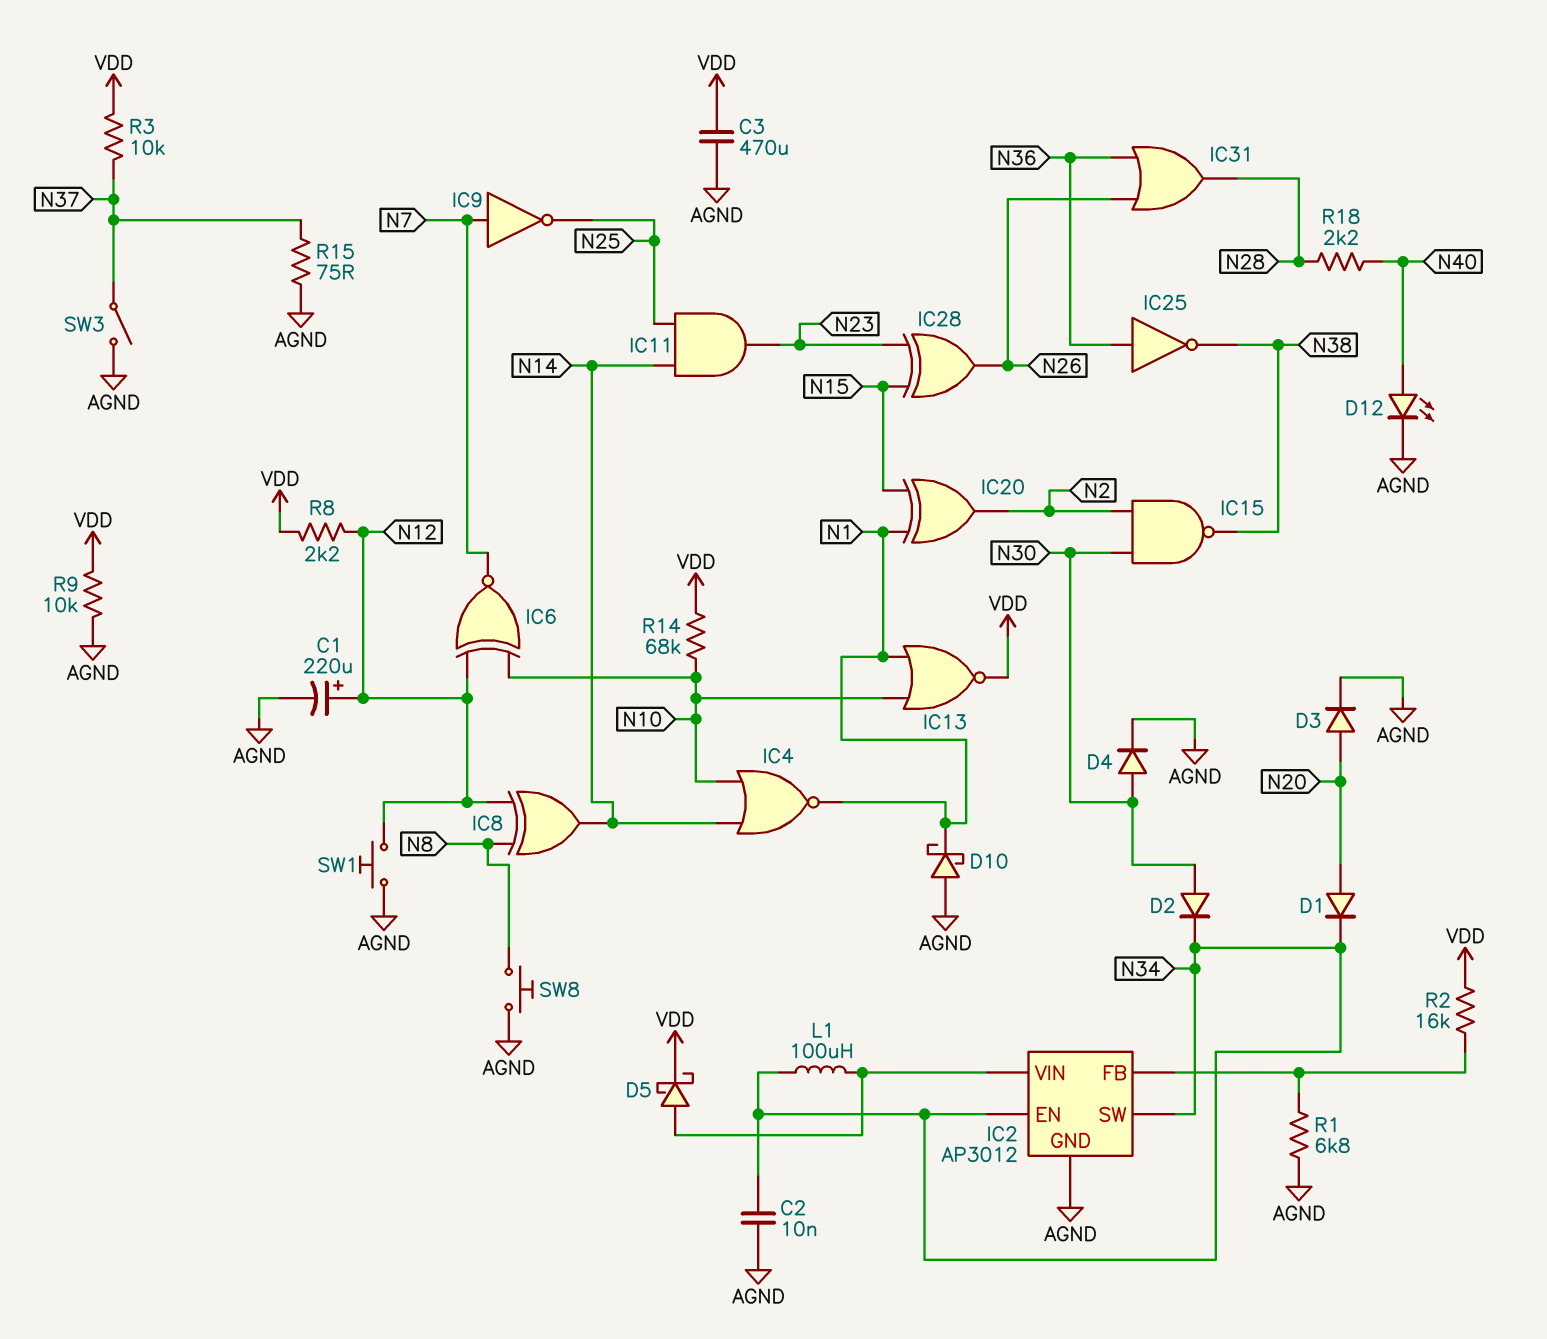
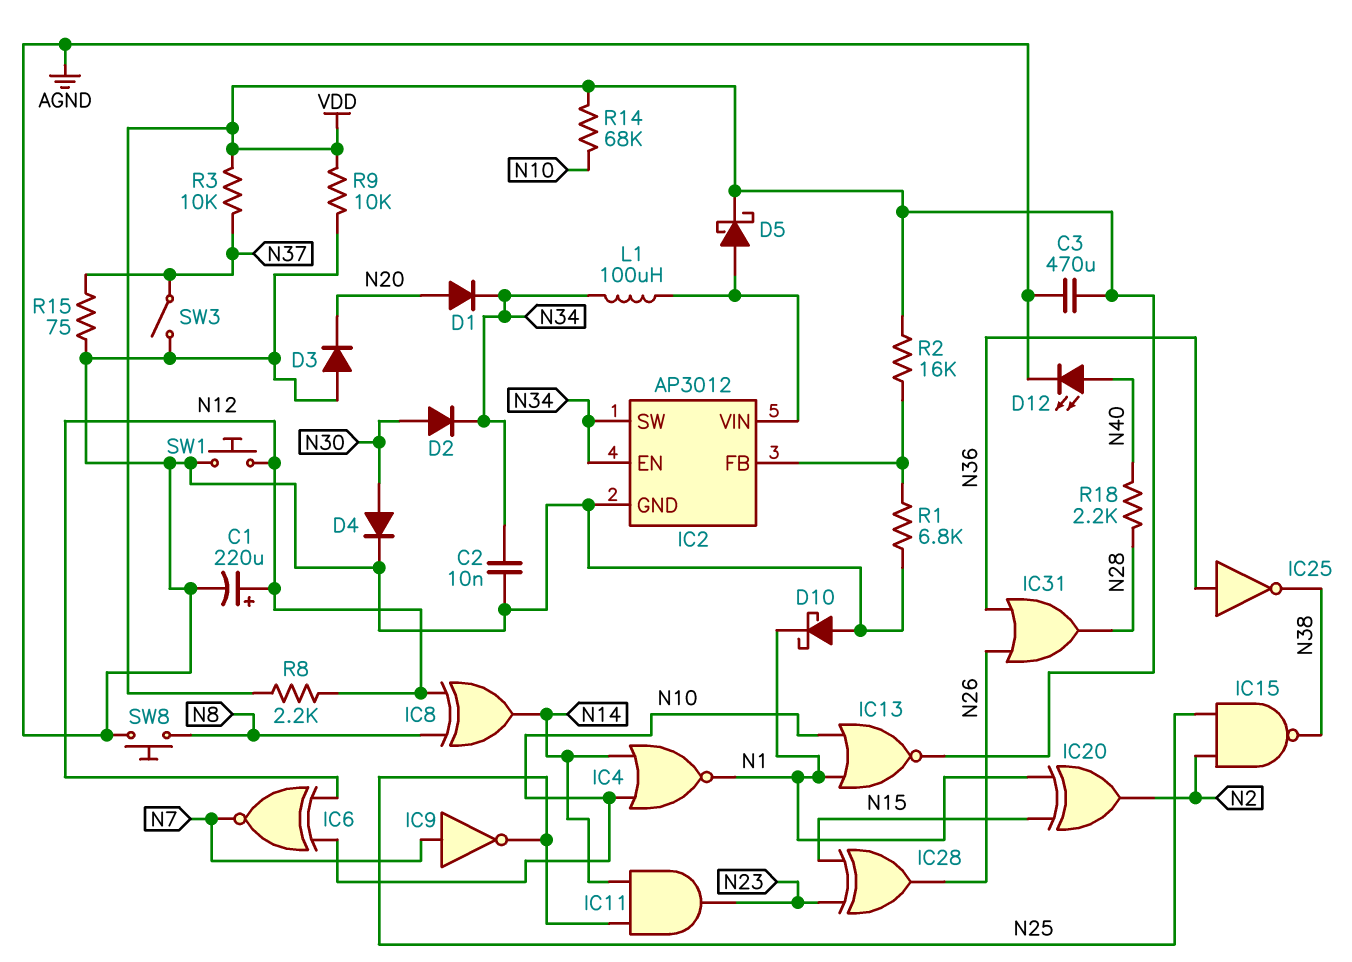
D3: diode (A N20, K AGND) -> diode (A AGND, K N20)
IC15: NAND (in N2, in N30, out N38) -> NAND (in N2, in N25, out N38)

